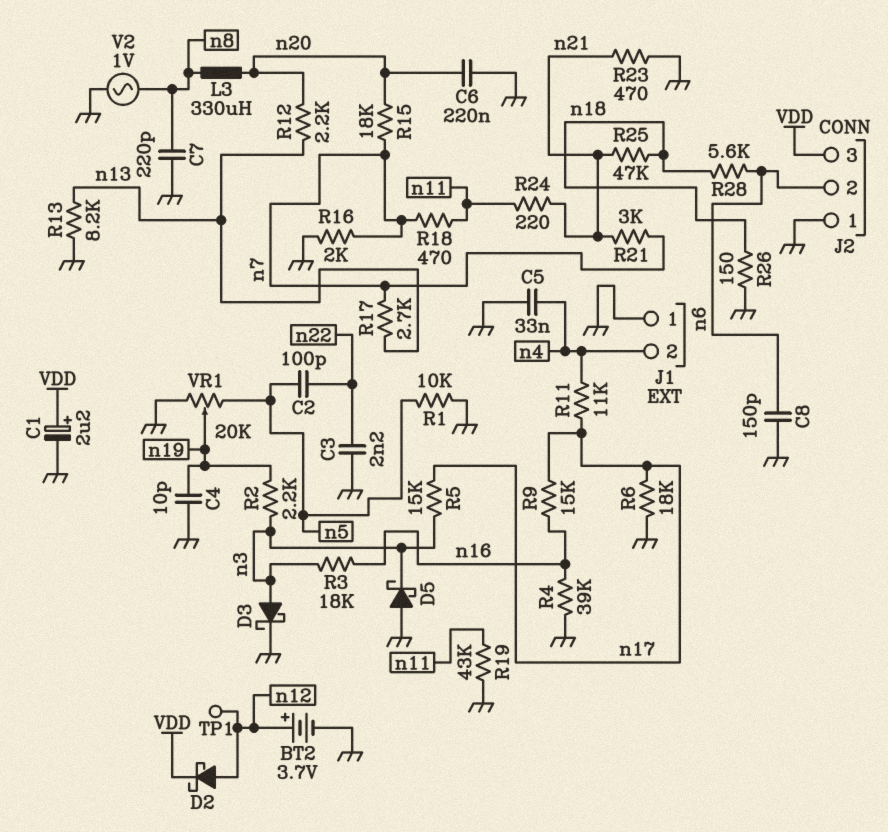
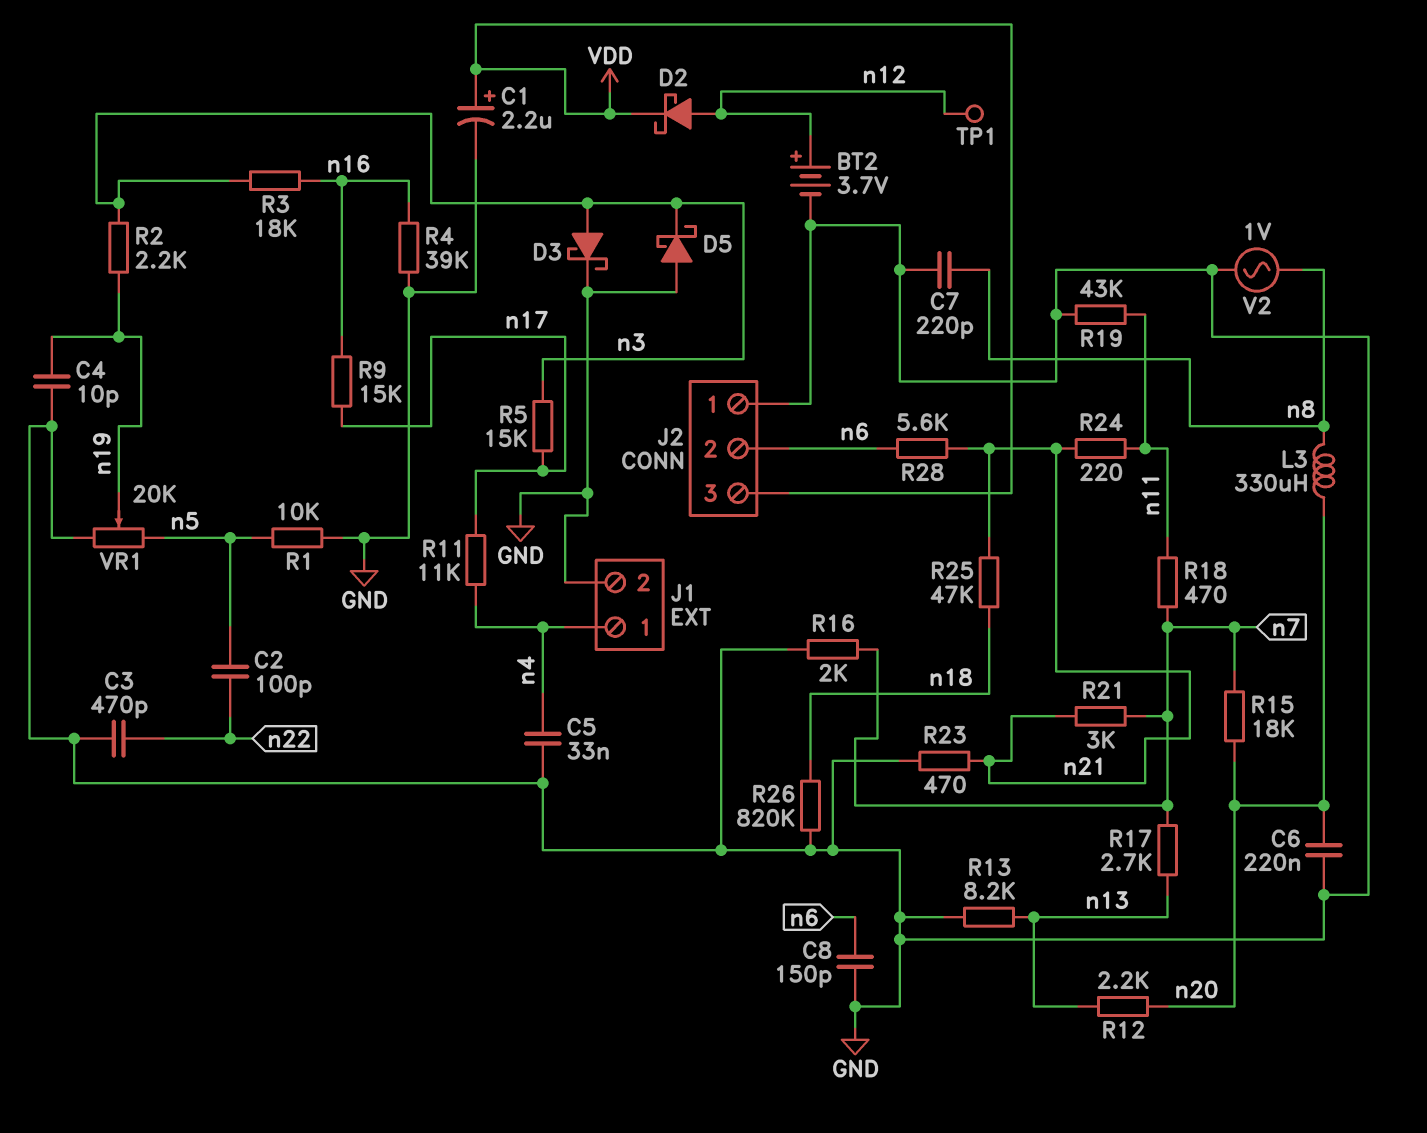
C3: 2.2nF (GND, n22) -> 470pF (GND, n22)
J1 pin 1: GND -> n4
J1 pin 2: n4 -> GND
R6: 18k (GND, n17) -> none
R26: 150 (GND, n18) -> 820k (GND, n18)
R28: 5.6k (n6, n18) -> 5.6k (n6, n21)

